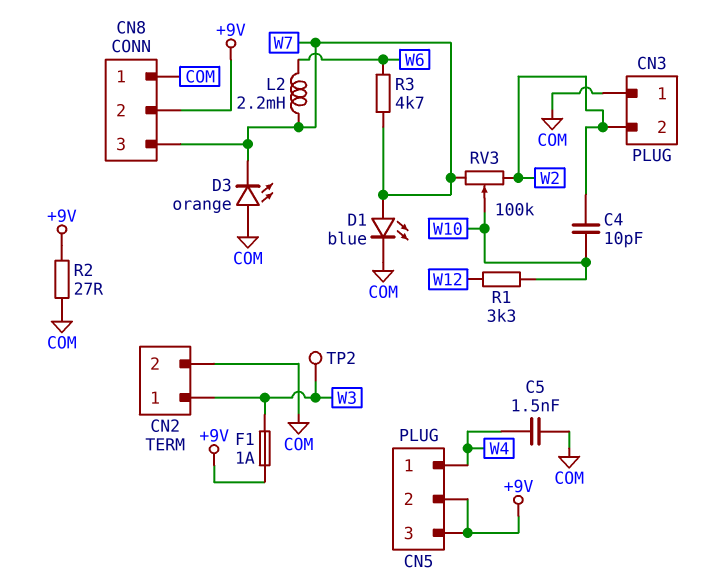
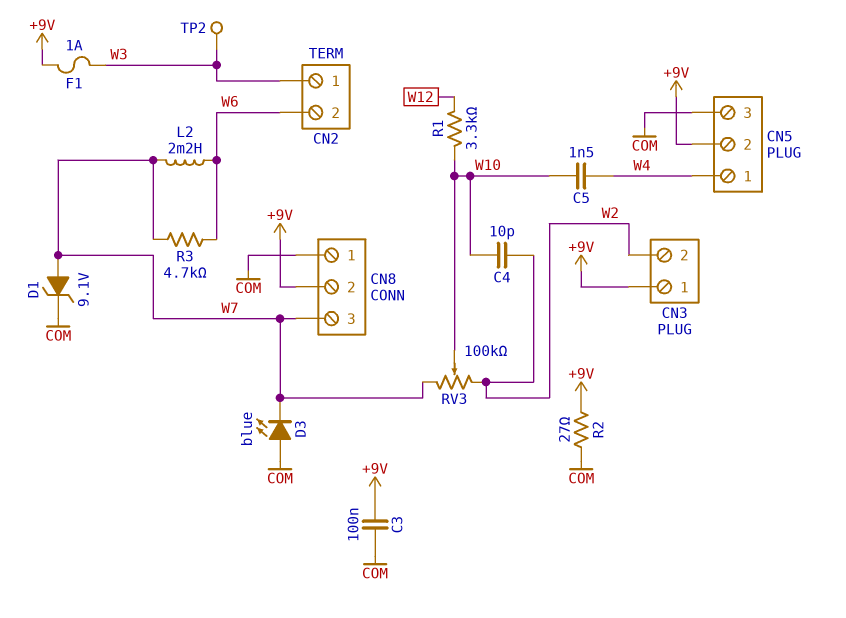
C3: none -> 100nF (+9V, COM)
C5: 1.5nF (COM, W4) -> 1.5nF (W4, W10)
CN2 pin 2: COM -> W6
CN3 pin 1: COM -> +9V
CN5 pin 3: +9V -> COM
D1: LED blue (A W7, K COM) -> zener 9.1V (A W7, K COM)
D3: LED orange (A COM, K W7) -> LED blue (A COM, K W7)

